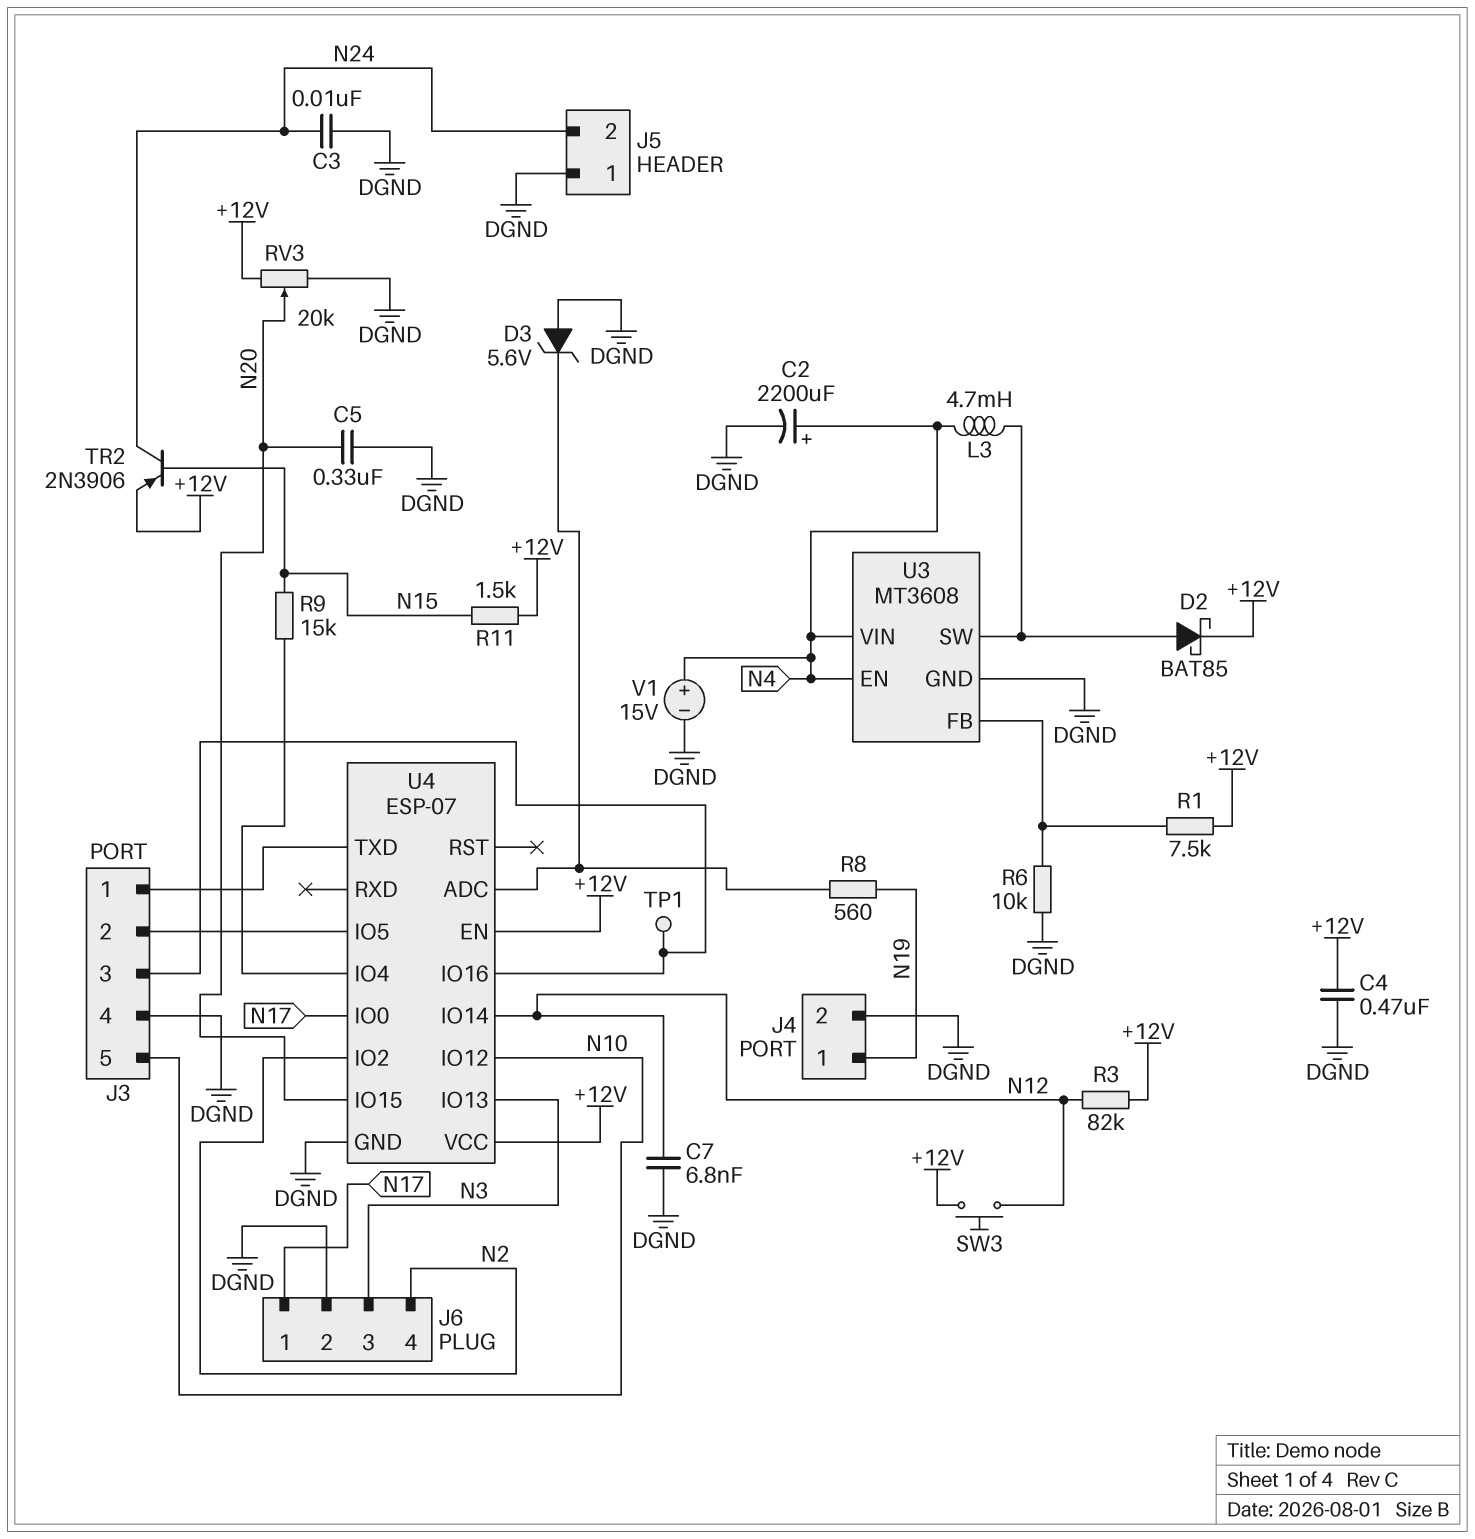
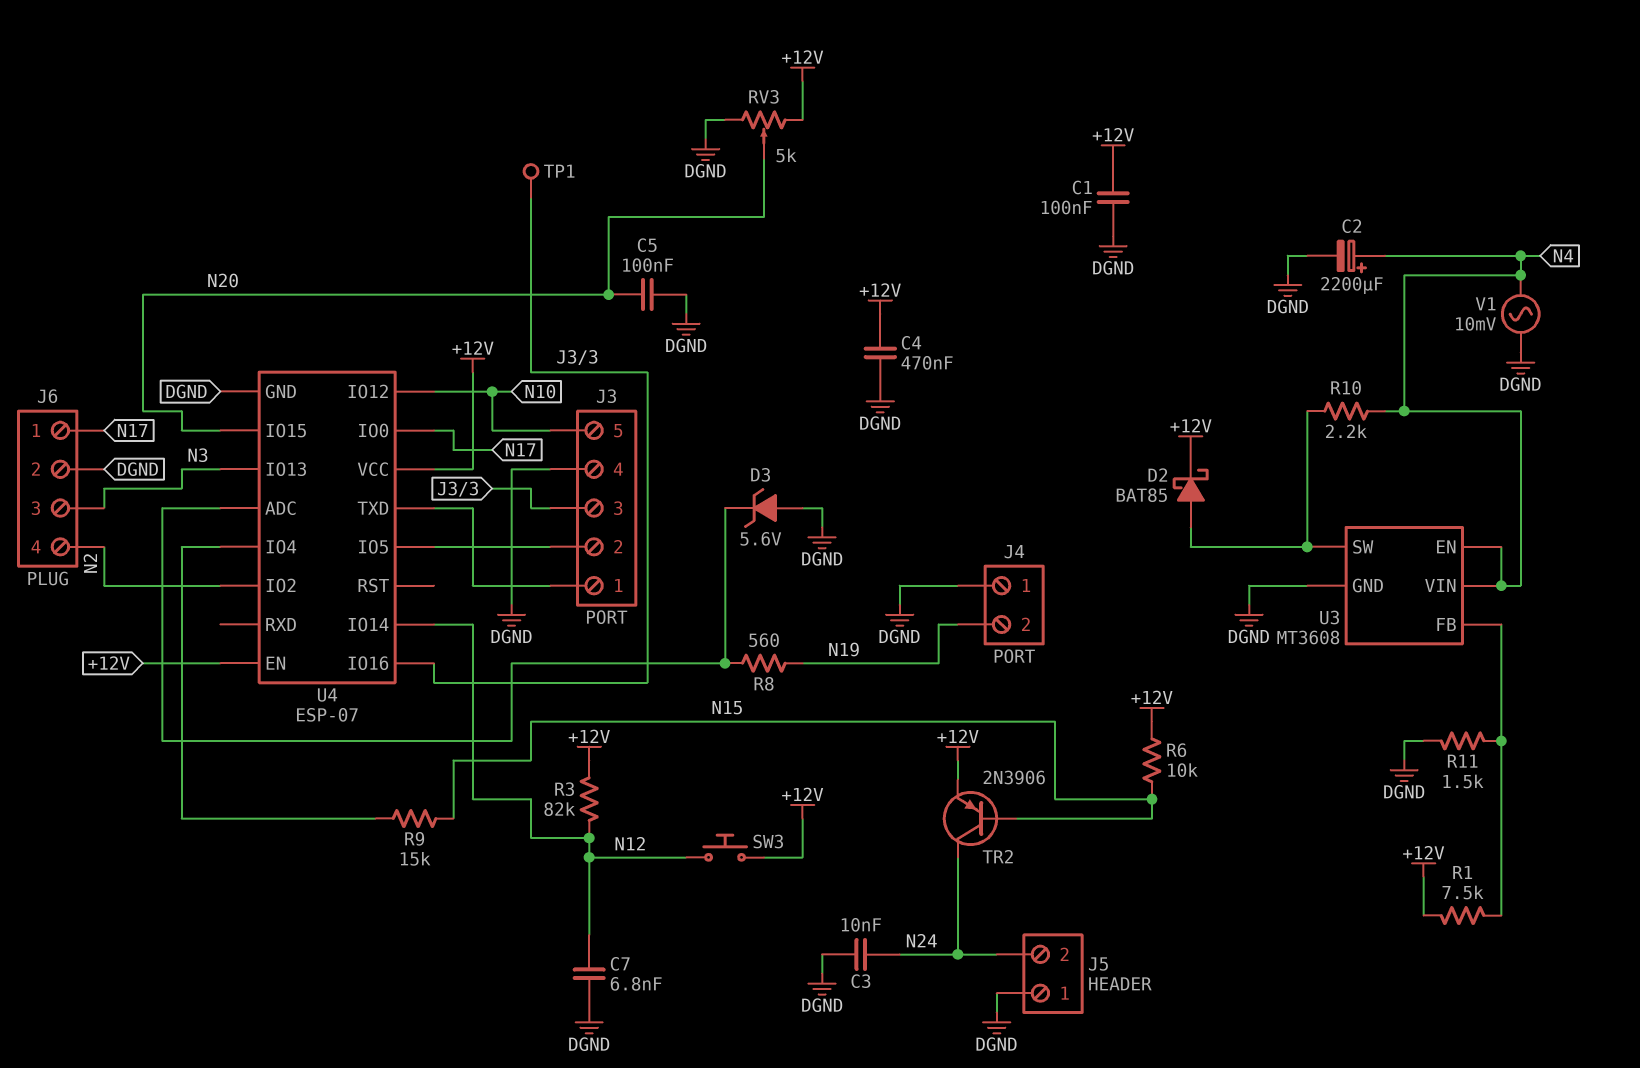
C1: none -> 100nF (+12V, DGND)
C5: 330nF (DGND, N20) -> 100nF (DGND, N20)
J4 pin 1: N19 -> DGND
J4 pin 2: DGND -> N19
L3: 4.7mH (N4, U3/SW) -> none
R6: 10k (DGND, U3/FB) -> 10k (+12V, N15)
R10: none -> 2.2k (N4, U3/SW)
R11: 1.5k (+12V, N15) -> 1.5k (DGND, U3/FB)
RV3: 20k (+12V, DGND, wiper N20) -> 5k (+12V, DGND, wiper N20)
V1: 15V (plus N4, minus DGND) -> AC 10mV (DGND, N4)

